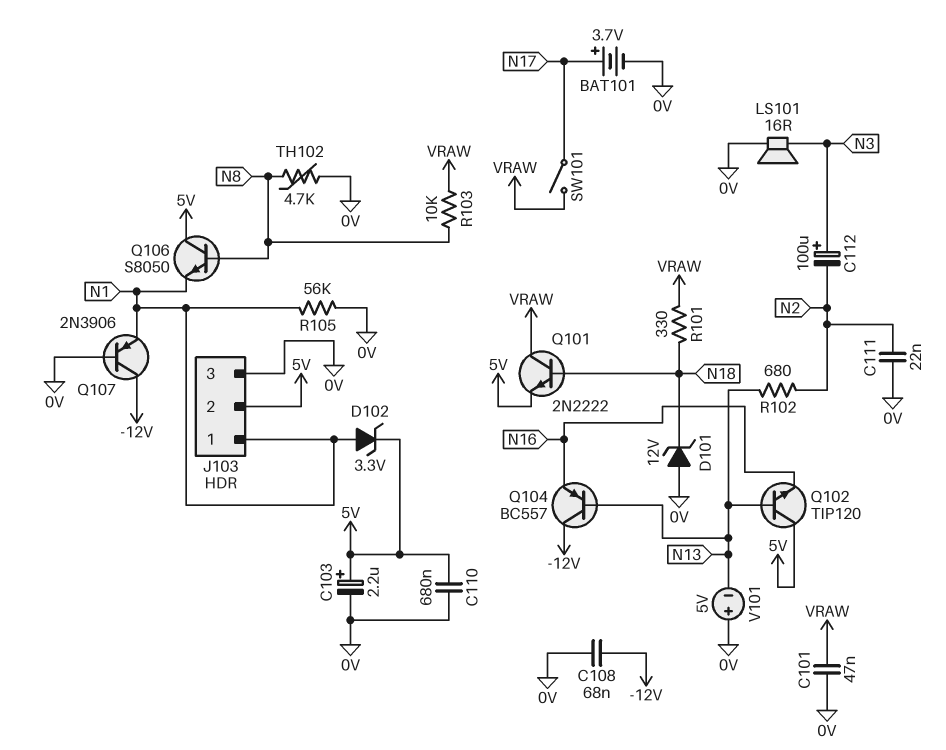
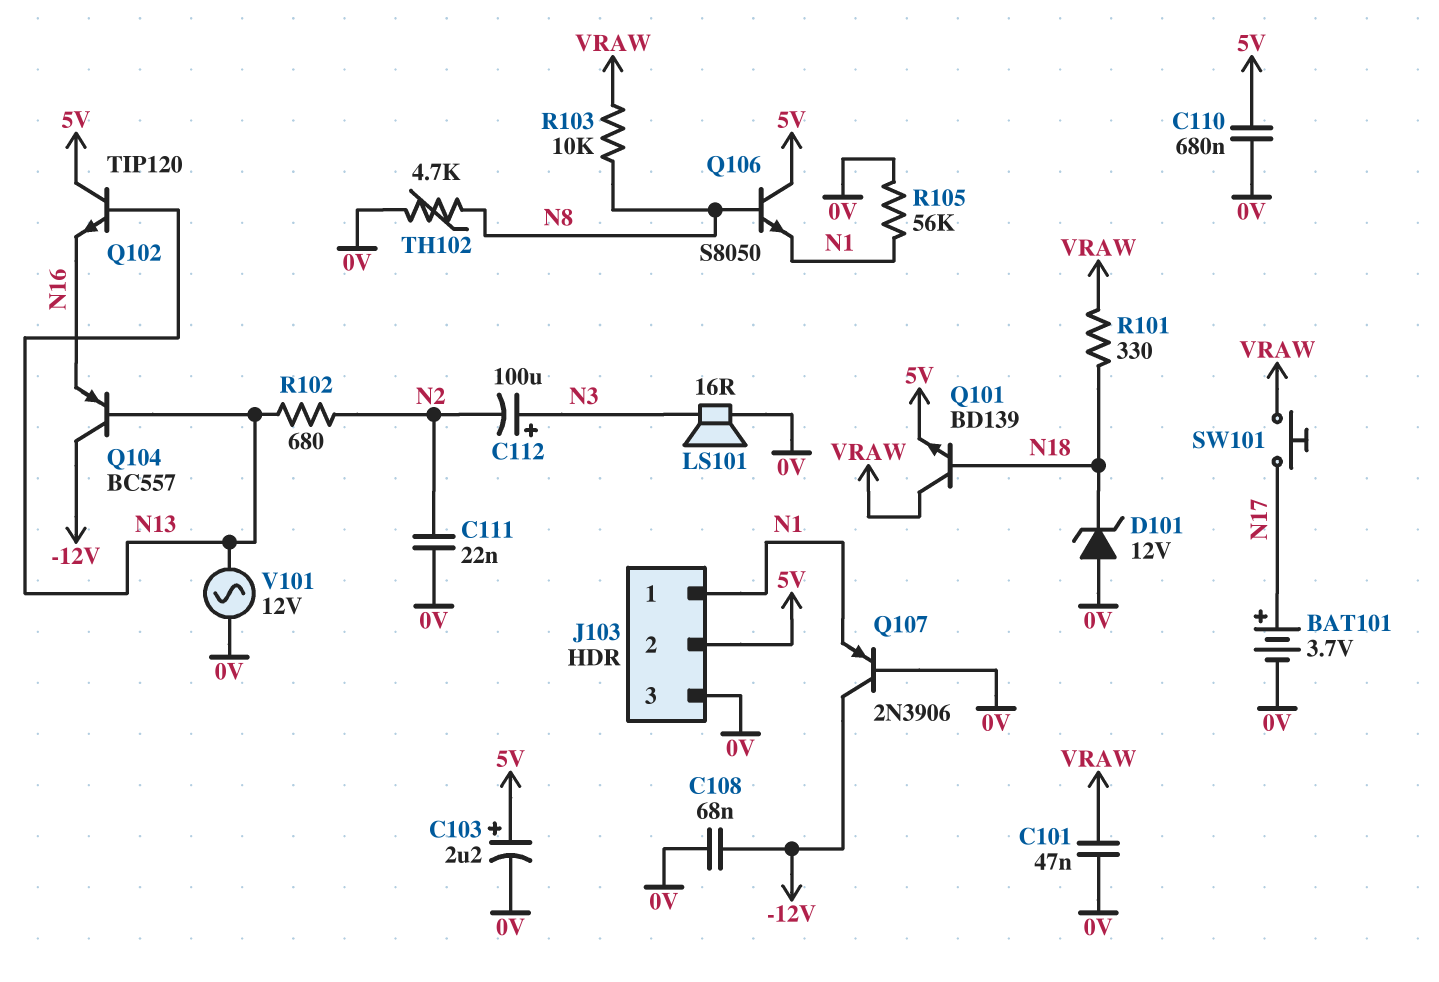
D102: zener 3.3V (A N1, K 5V) -> none
Q101: NPN 2N2222 (B N18, C VRAW, E 5V) -> NPN BD139 (B N18, C VRAW, E 5V)
SW101: switch (N17, VRAW) -> button (N17, VRAW)
V101: 5V (plus 0V, minus N13) -> AC 12V (0V, N13)

